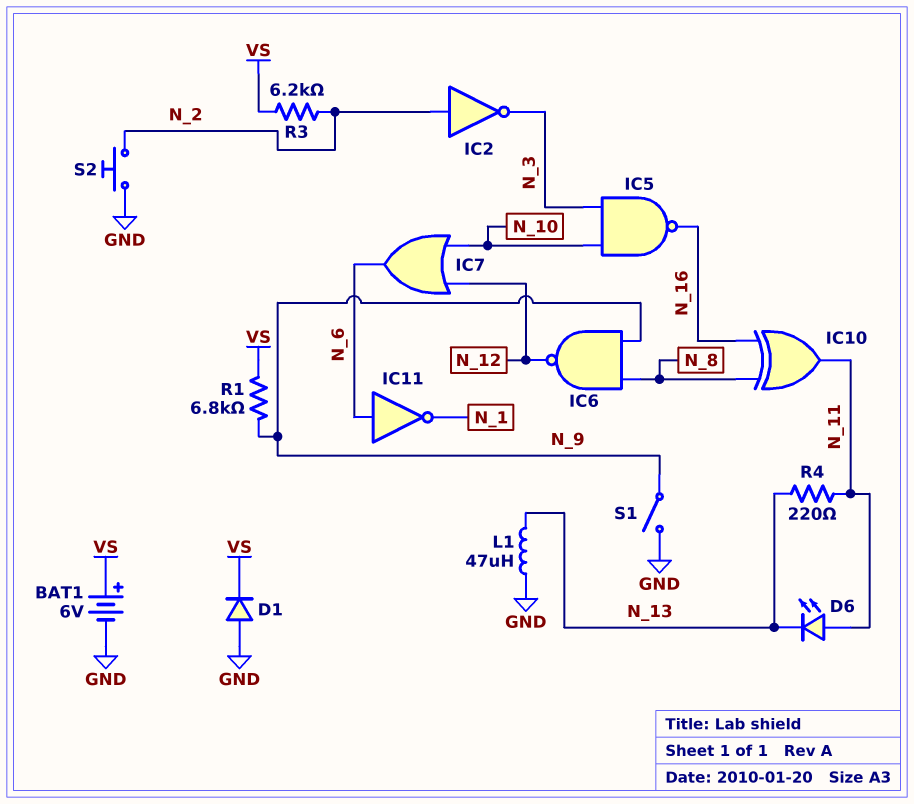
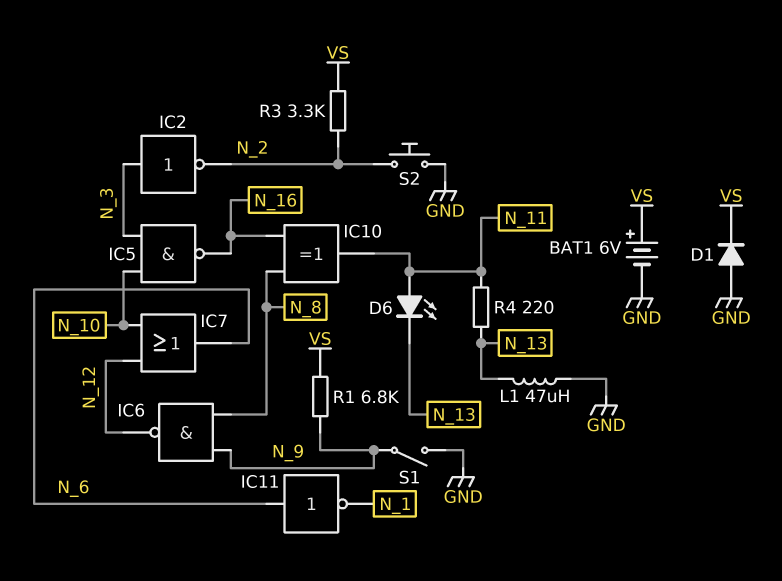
IC2: NOT (in N_2, out N_3) -> NOT (in N_3, out N_2)
R3: 6.2k (N_2, VS) -> 3.3k (N_2, VS)

